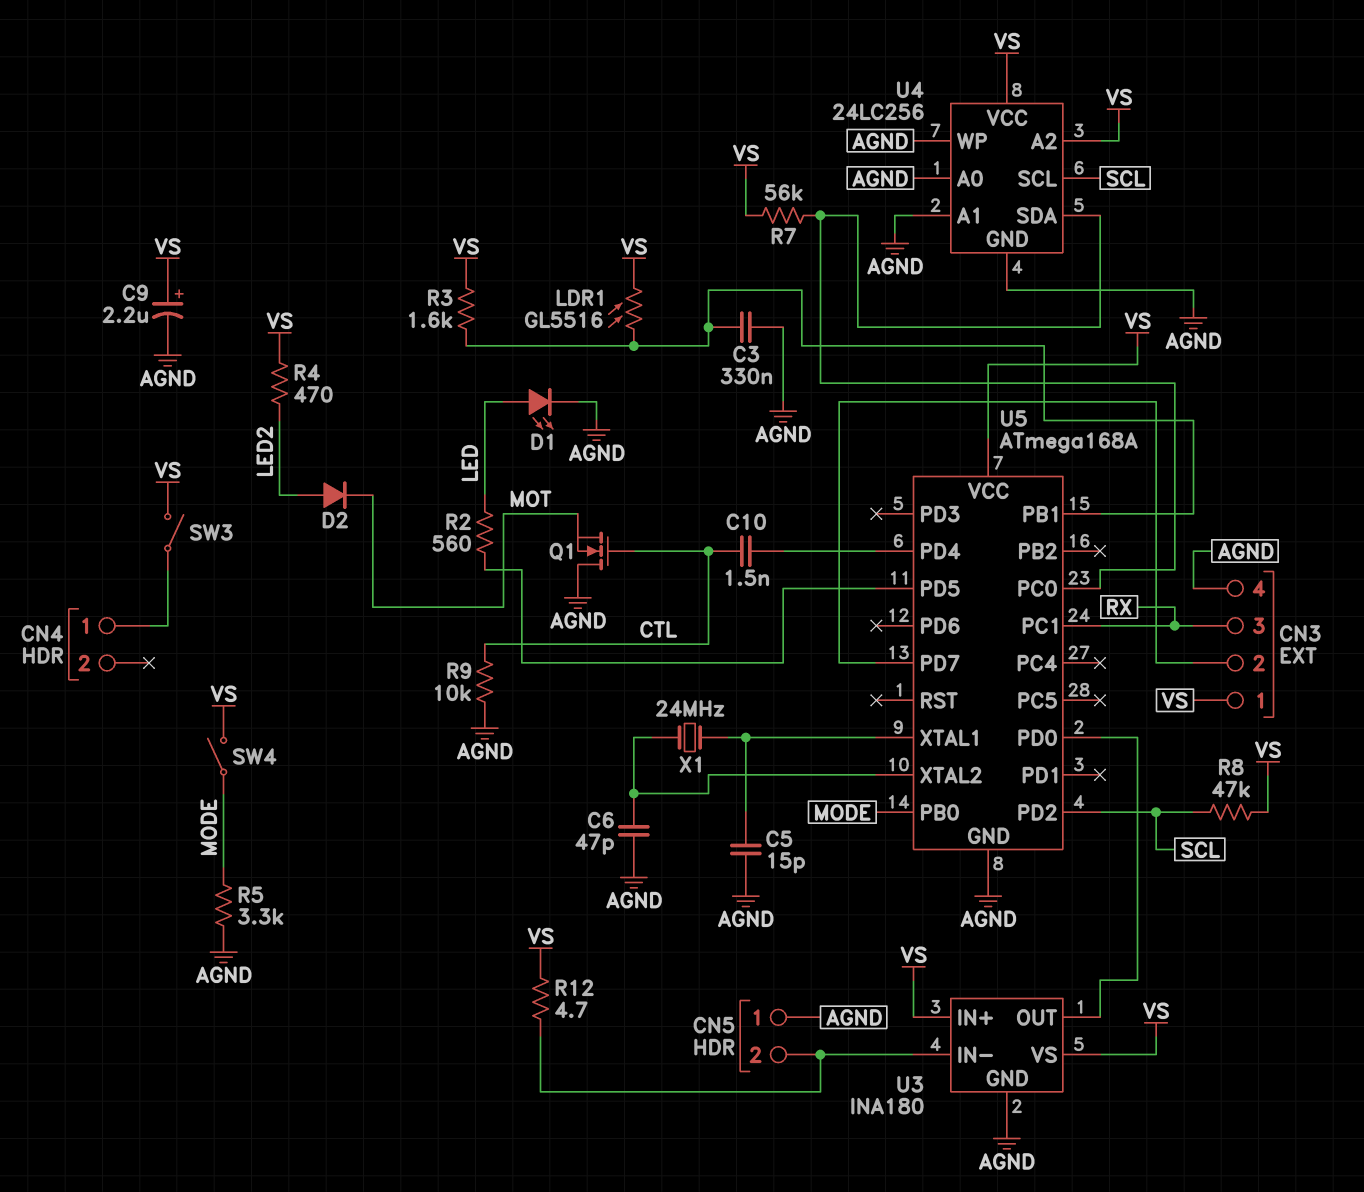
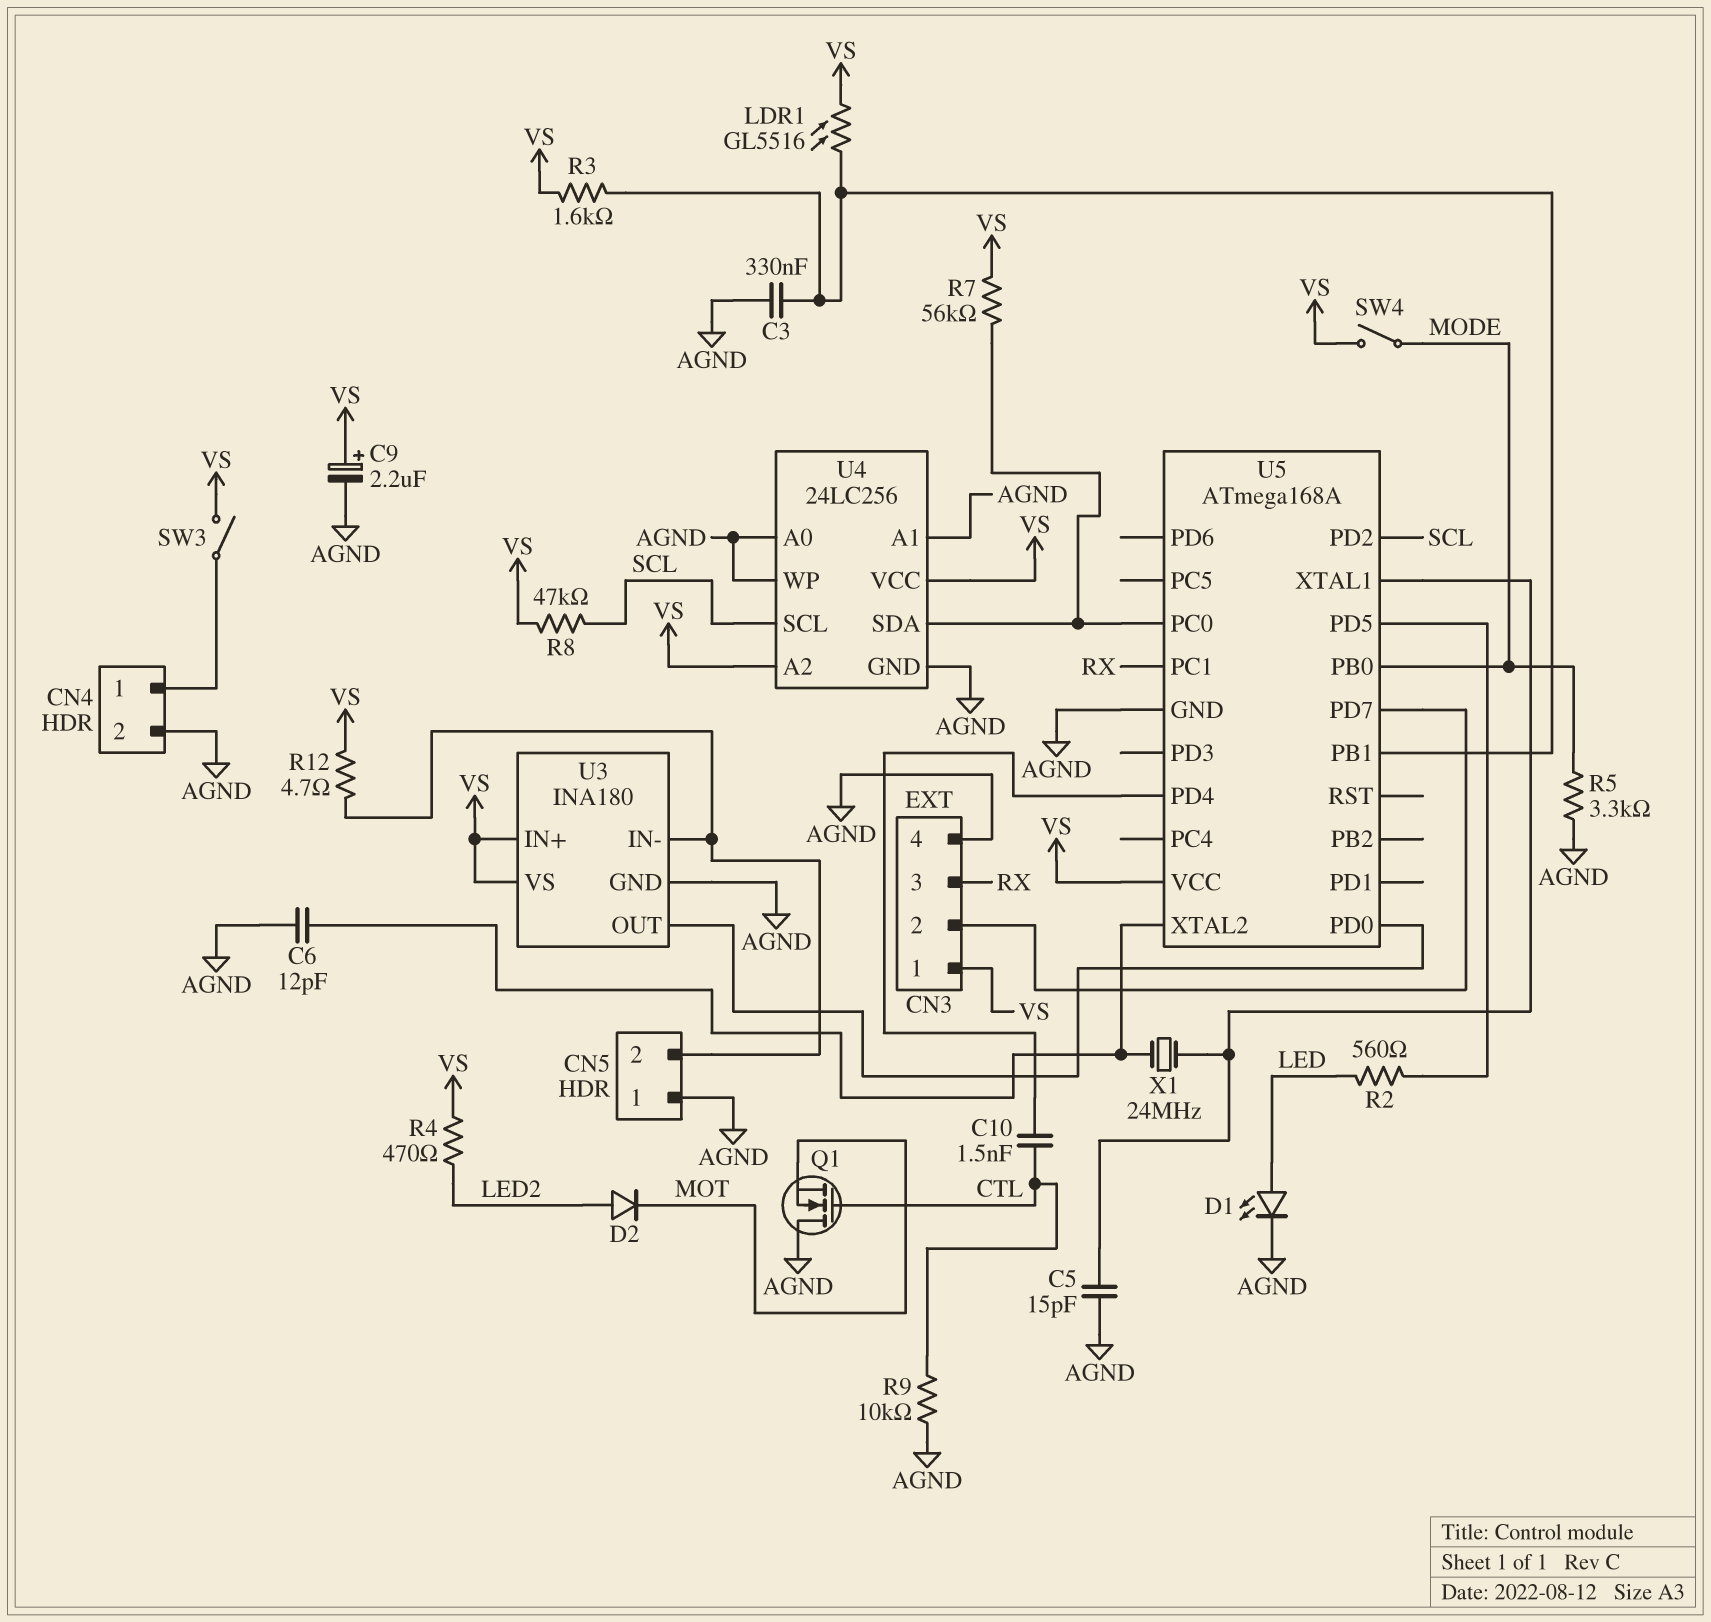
C6: 47pF (AGND, U5/XTAL2) -> 12pF (AGND, U5/XTAL2)
CN4 pin 2: none -> AGND

